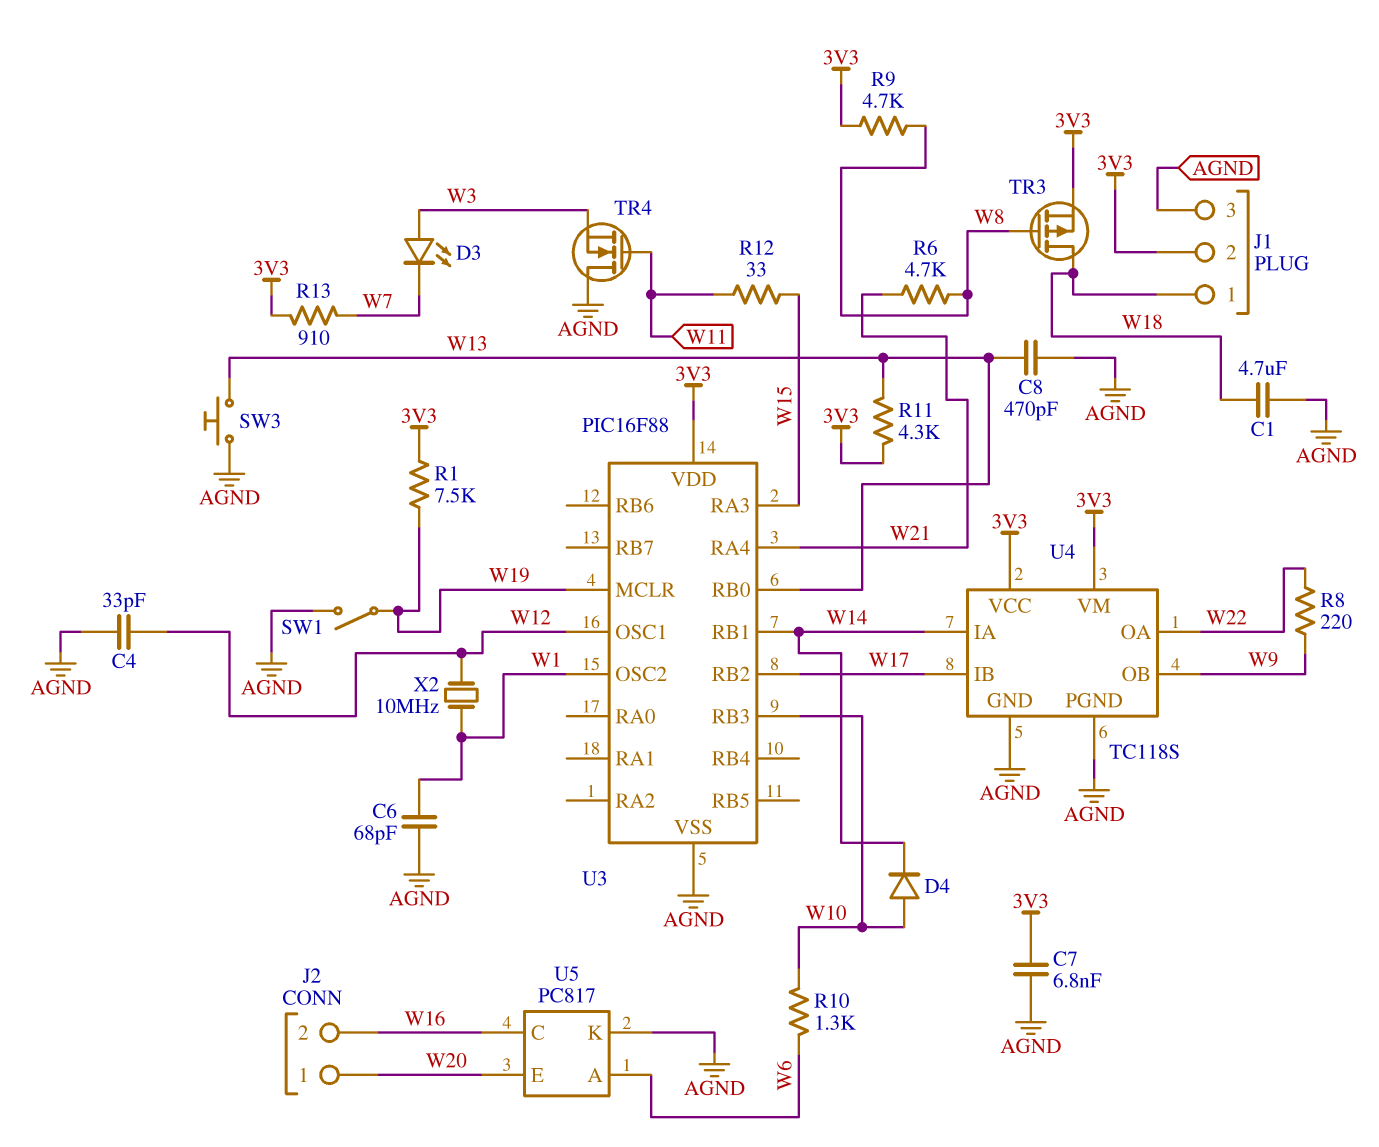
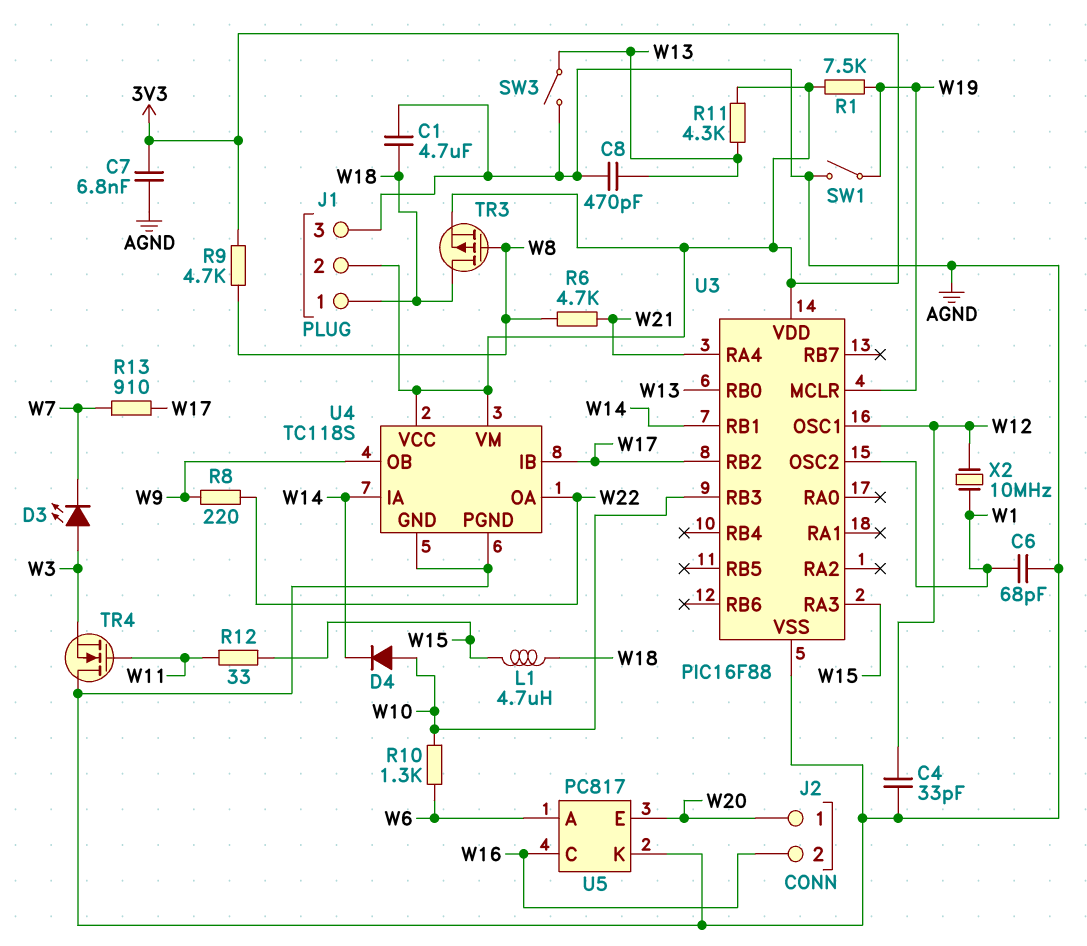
L1: none -> 4.7uH (W15, W18)
R13: 910 (3V3, W7) -> 910 (W7, W17)
SW3: button (AGND, W13) -> switch (AGND, W13)

